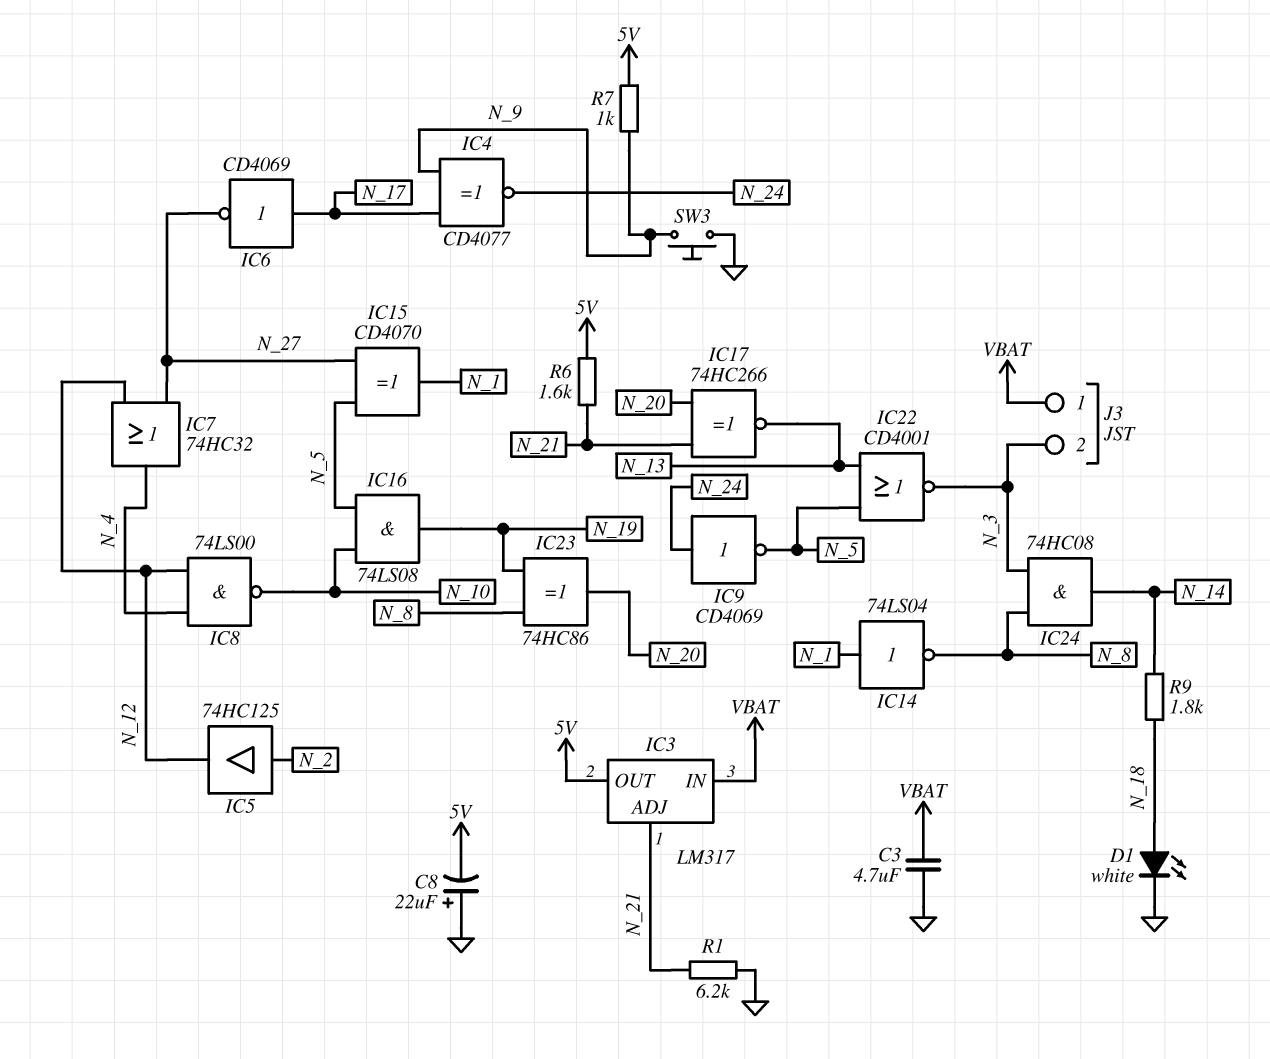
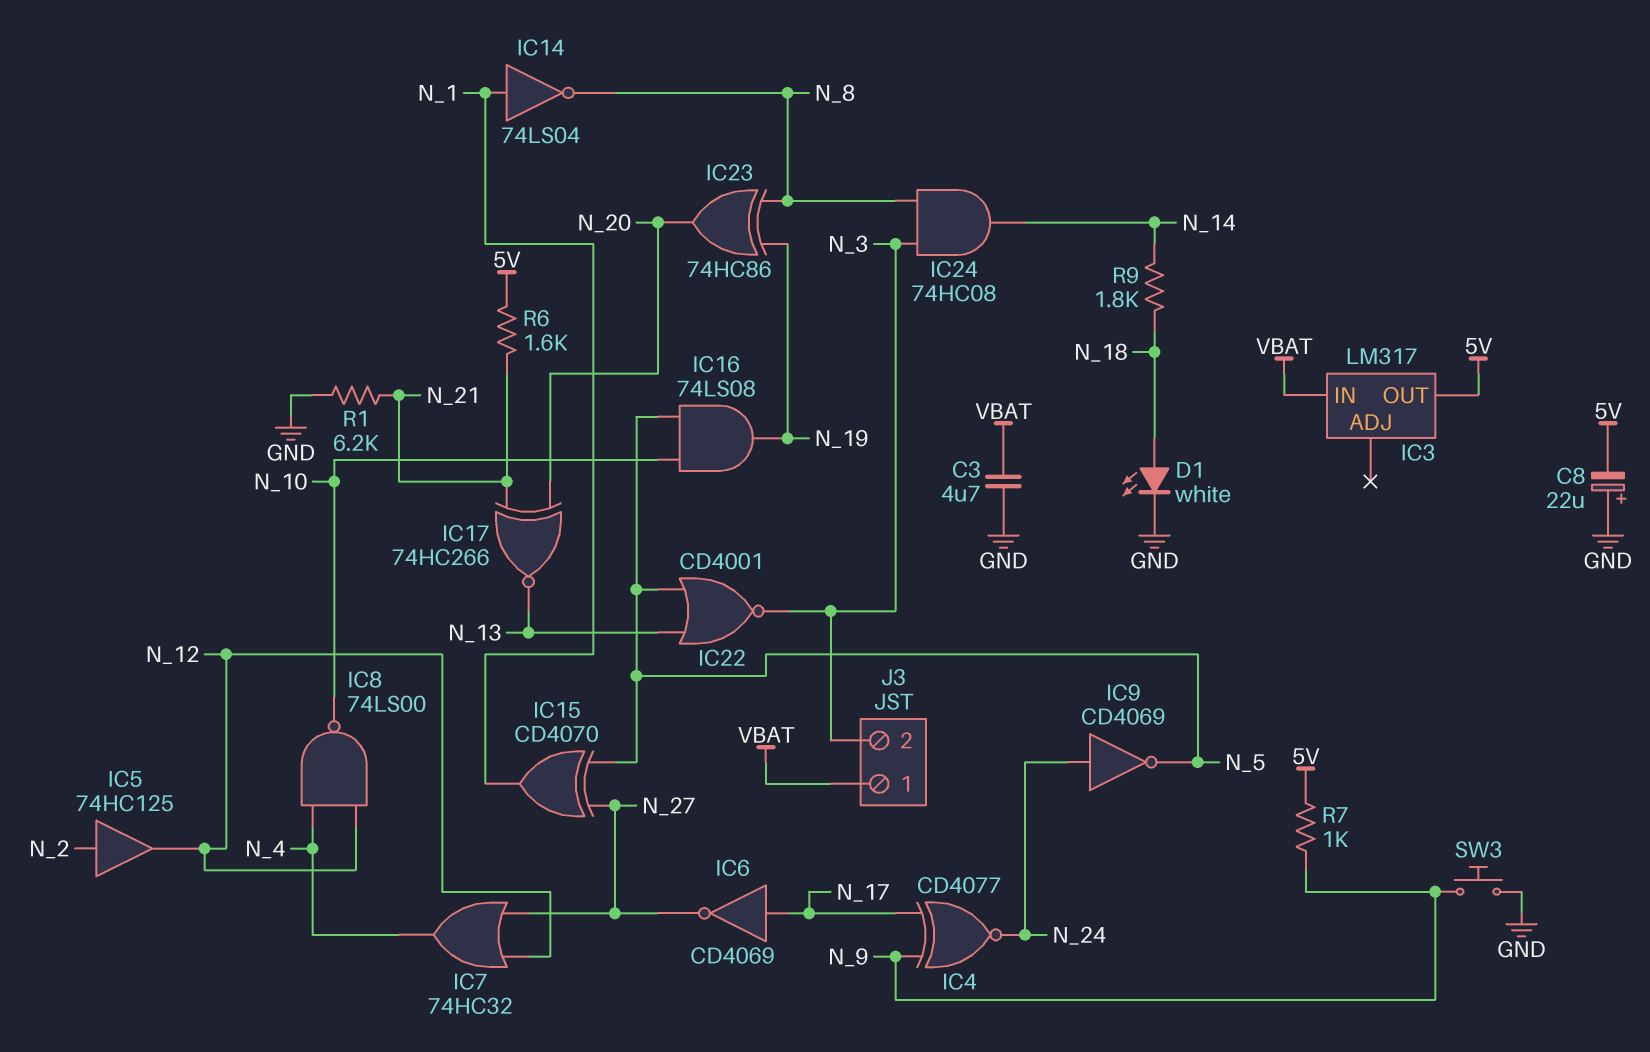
IC3 pin ADJ: N_21 -> none

